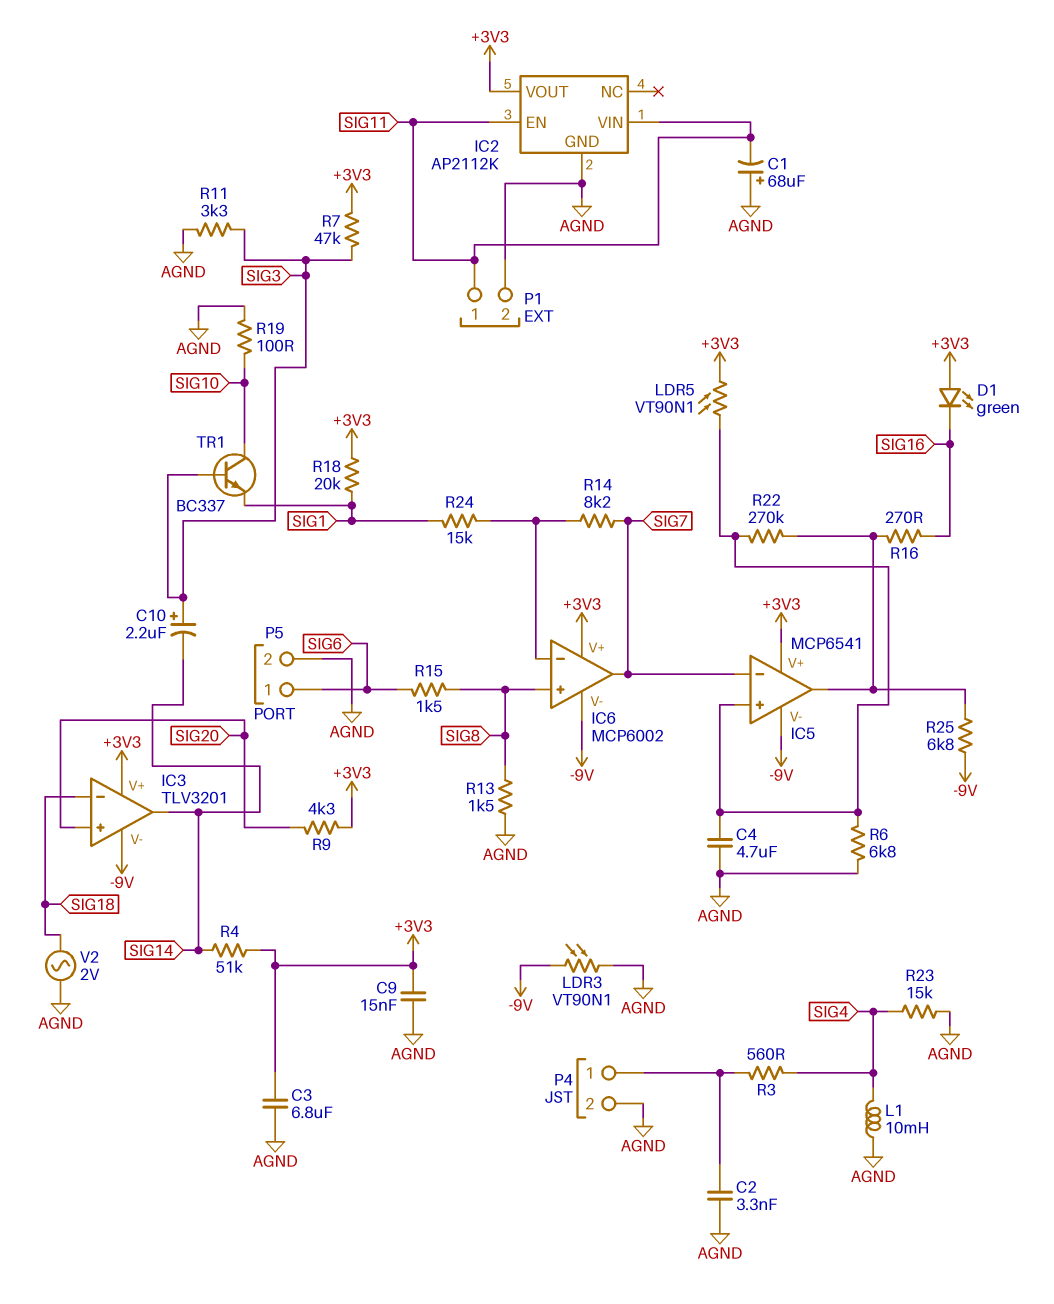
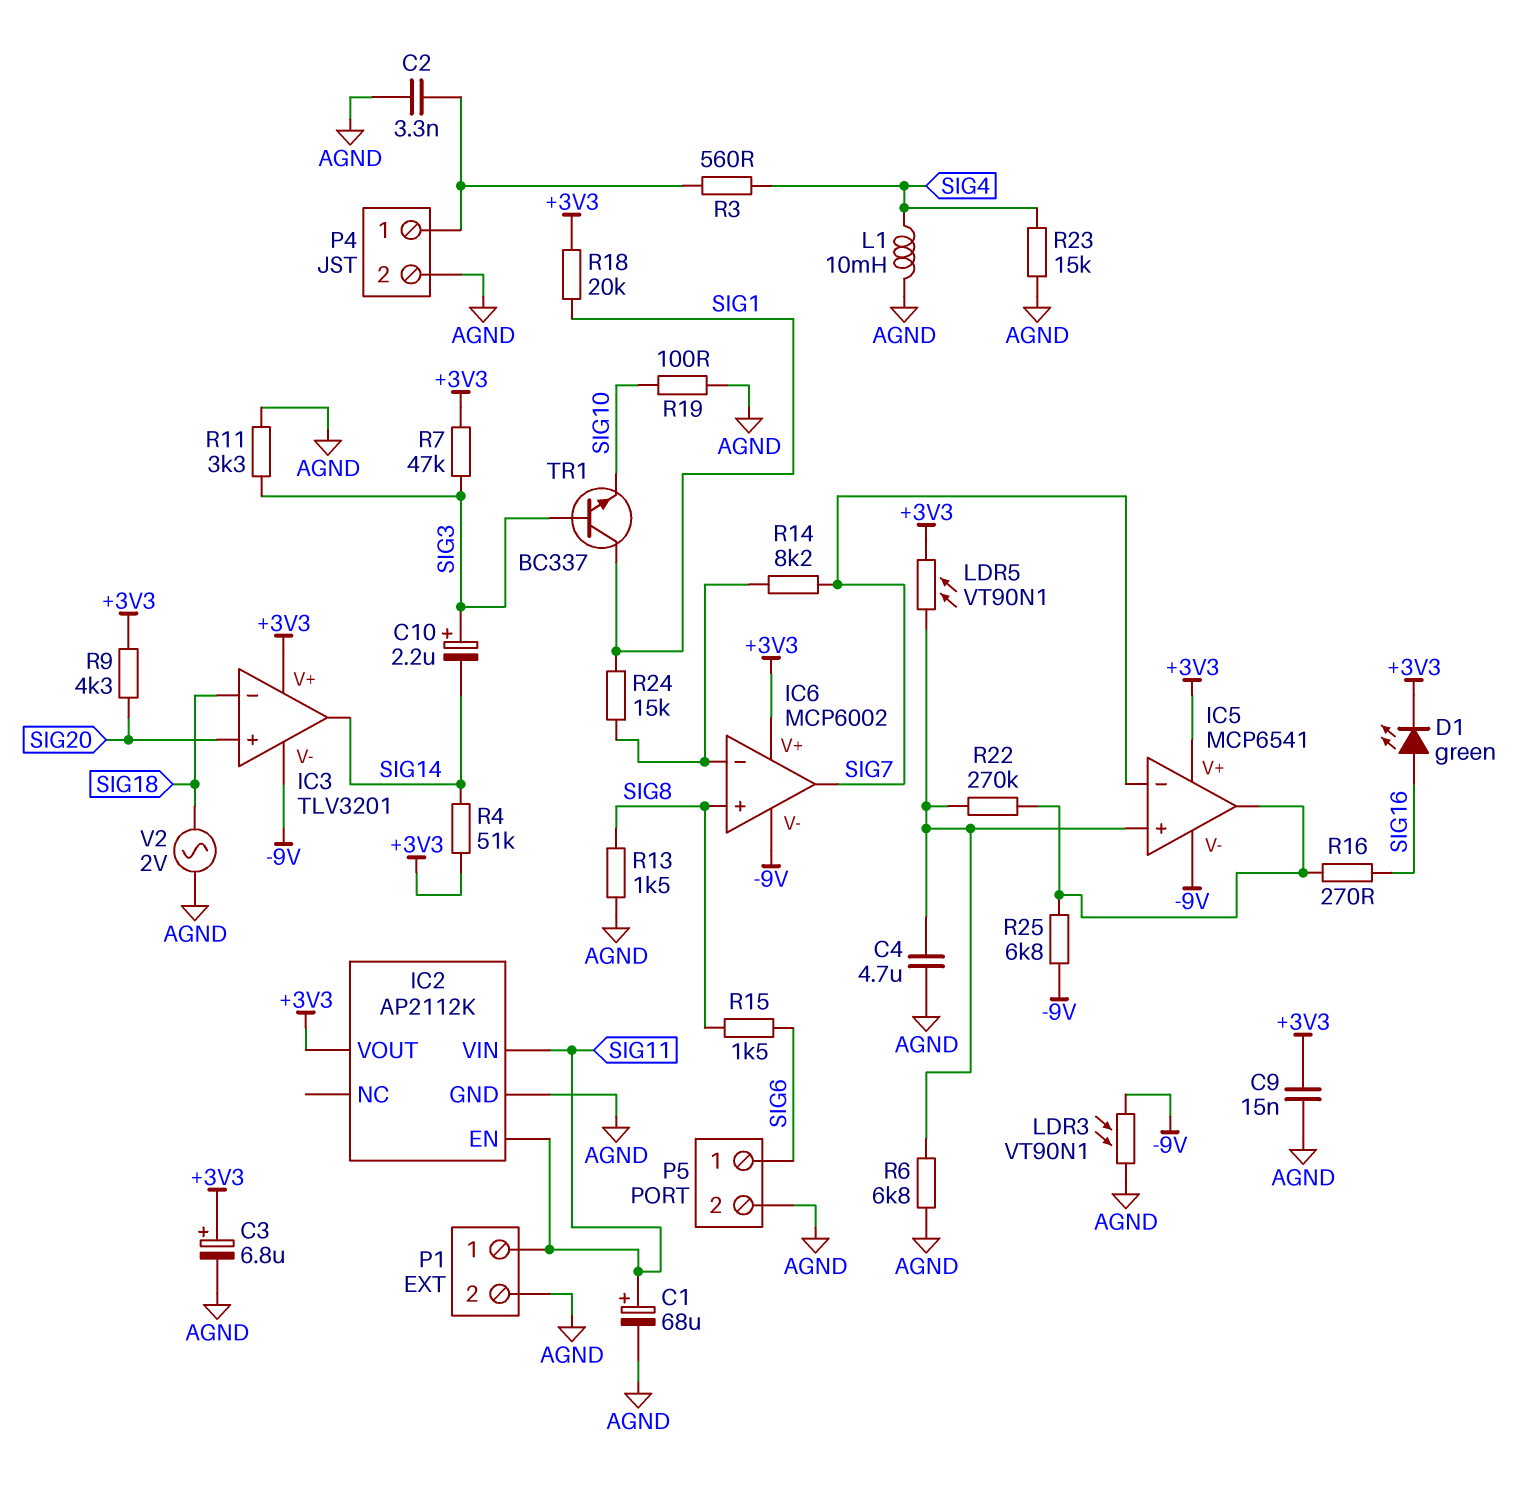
C1: 68uF (plus AGND, minus SIG11) -> 68uF (plus SIG11, minus AGND)
C3: 6.8uF (+3V3, AGND) -> 6.8uF (plus +3V3, minus AGND)
D1: LED green (A +3V3, K SIG16) -> LED green (A SIG16, K +3V3)
TR1: NPN BC337 (B SIG3, C SIG10, E SIG1) -> NPN BC337 (B SIG3, C SIG1, E SIG10)

